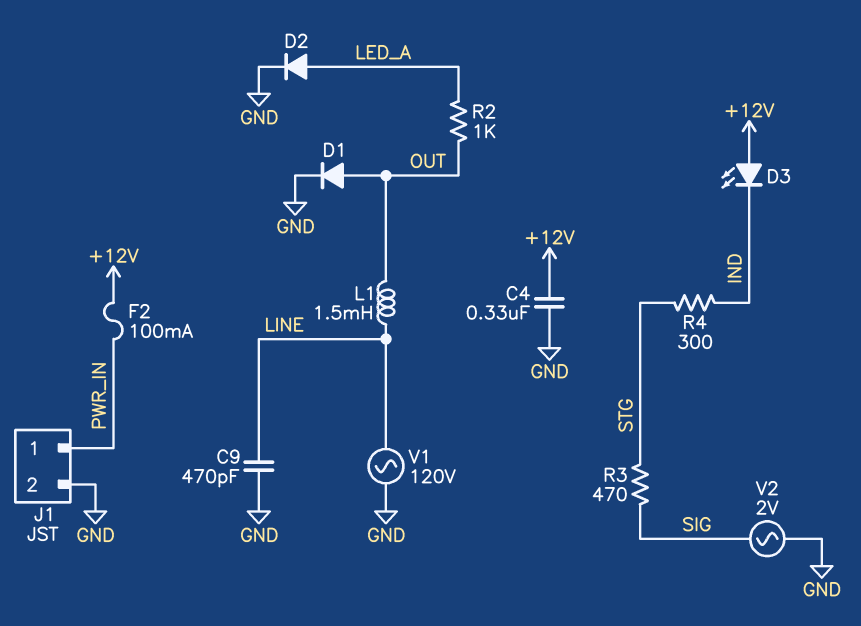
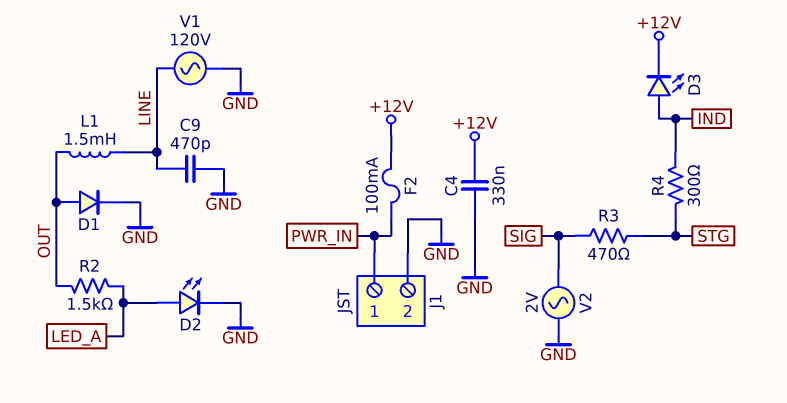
D2: diode (A LED_A, K GND) -> LED (A LED_A, K GND)
D3: LED (A +12V, K IND) -> LED (A IND, K +12V)
R2: 1k (LED_A, OUT) -> 1.5k (LED_A, OUT)

